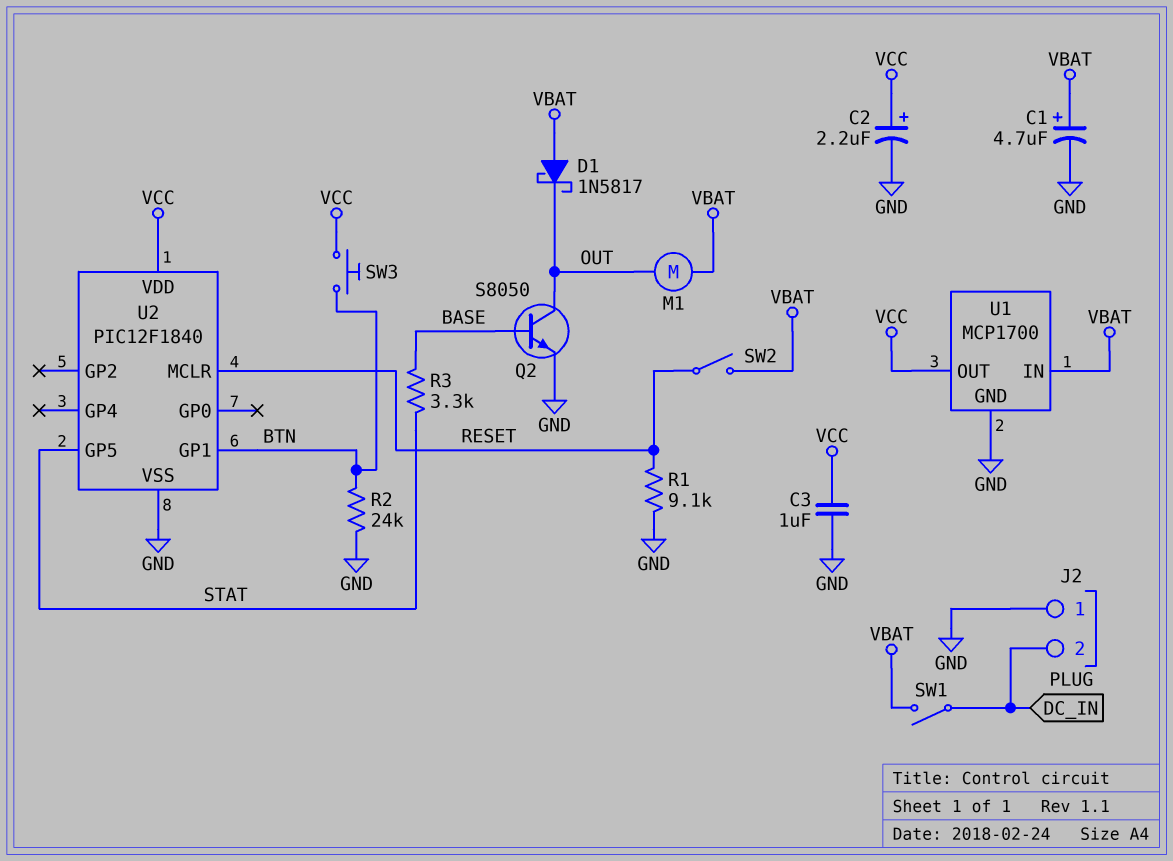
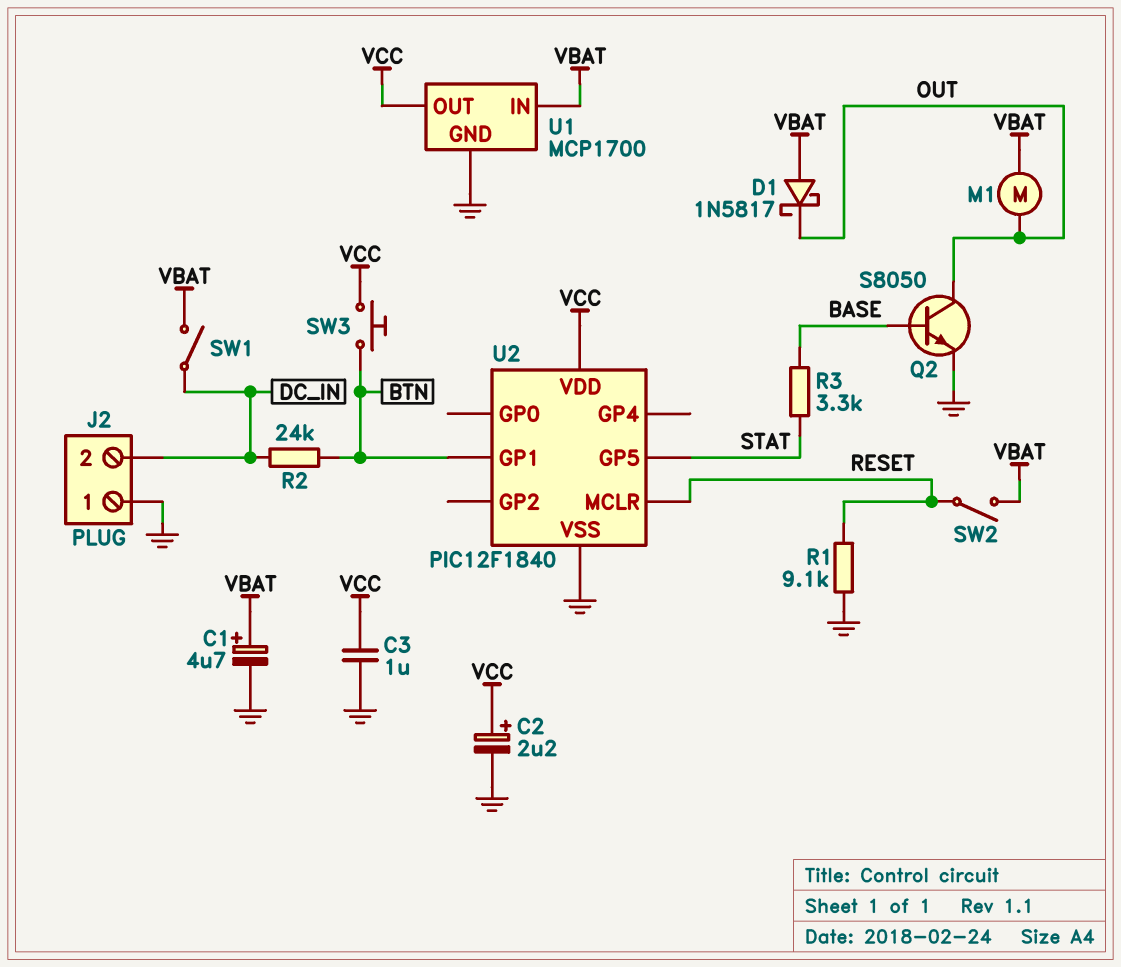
R2: 24k (BTN, GND) -> 24k (BTN, DC_IN)

